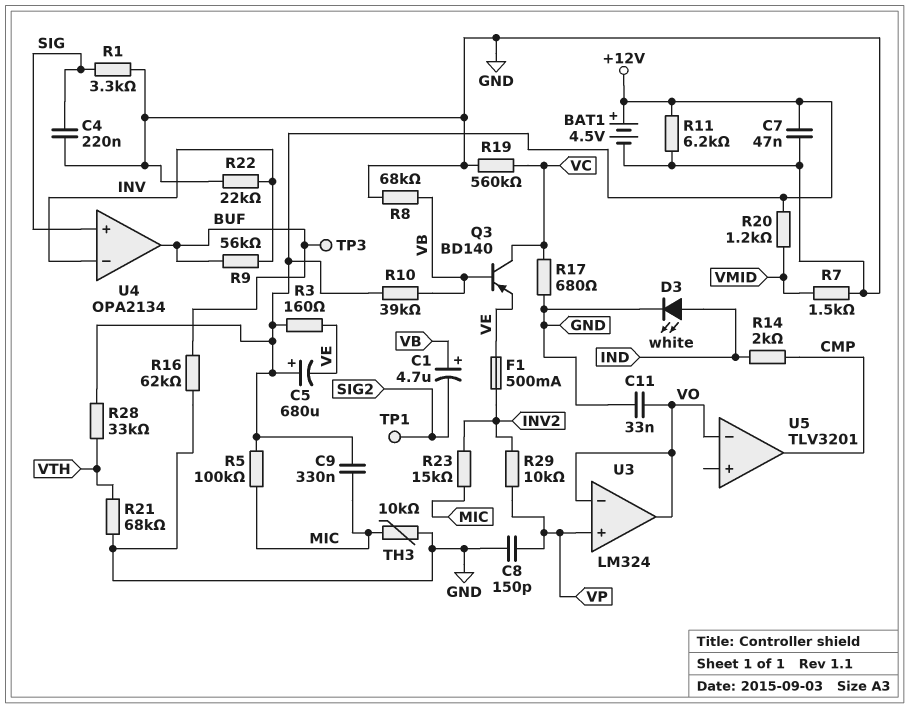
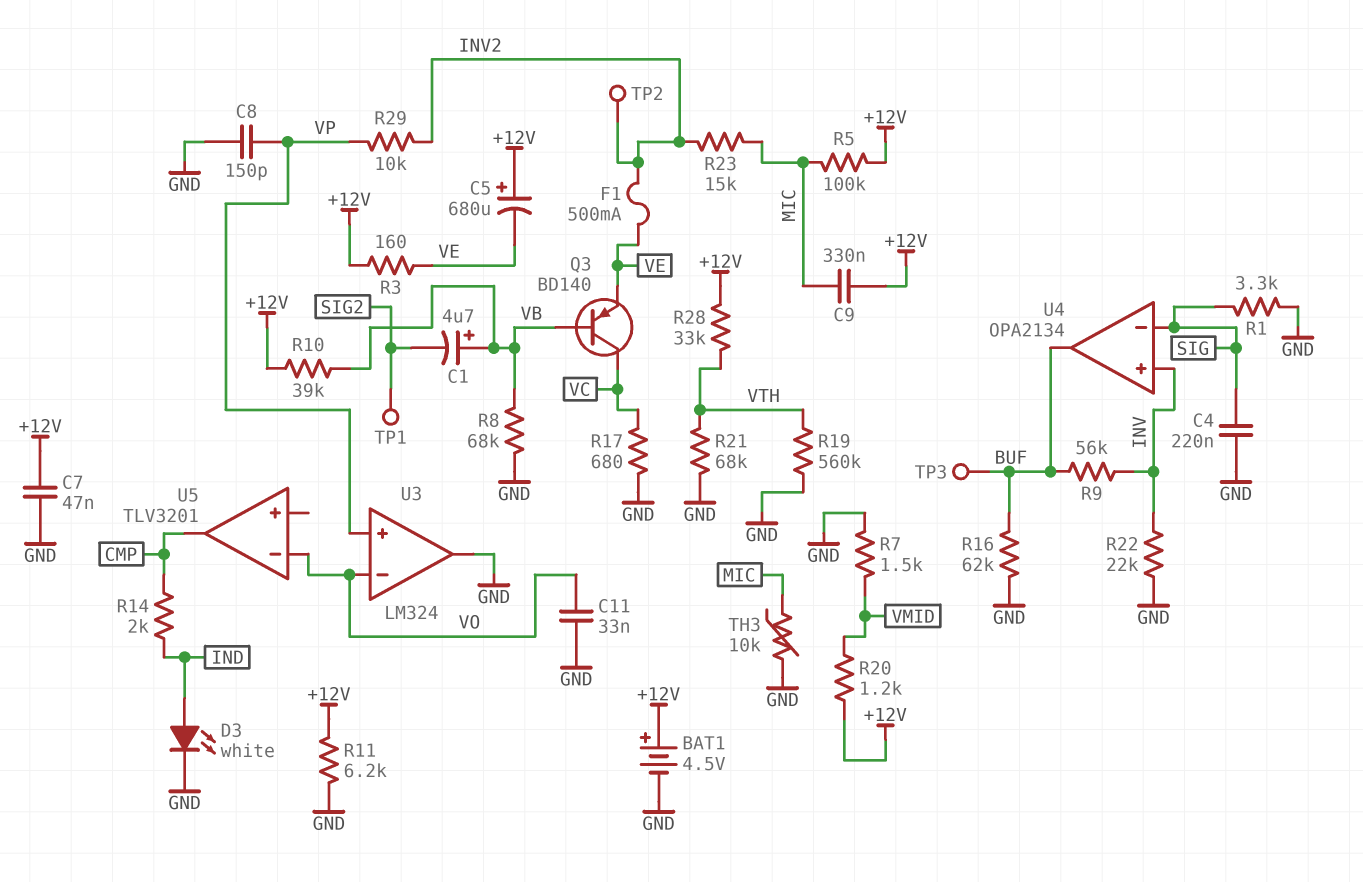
R19: 560k (GND, VC) -> 560k (GND, VTH)
TP2: none -> test point (INV2)
U3 pin out: VO -> GND
U4 pin in+: SIG -> INV
U4 pin in-: INV -> SIG

